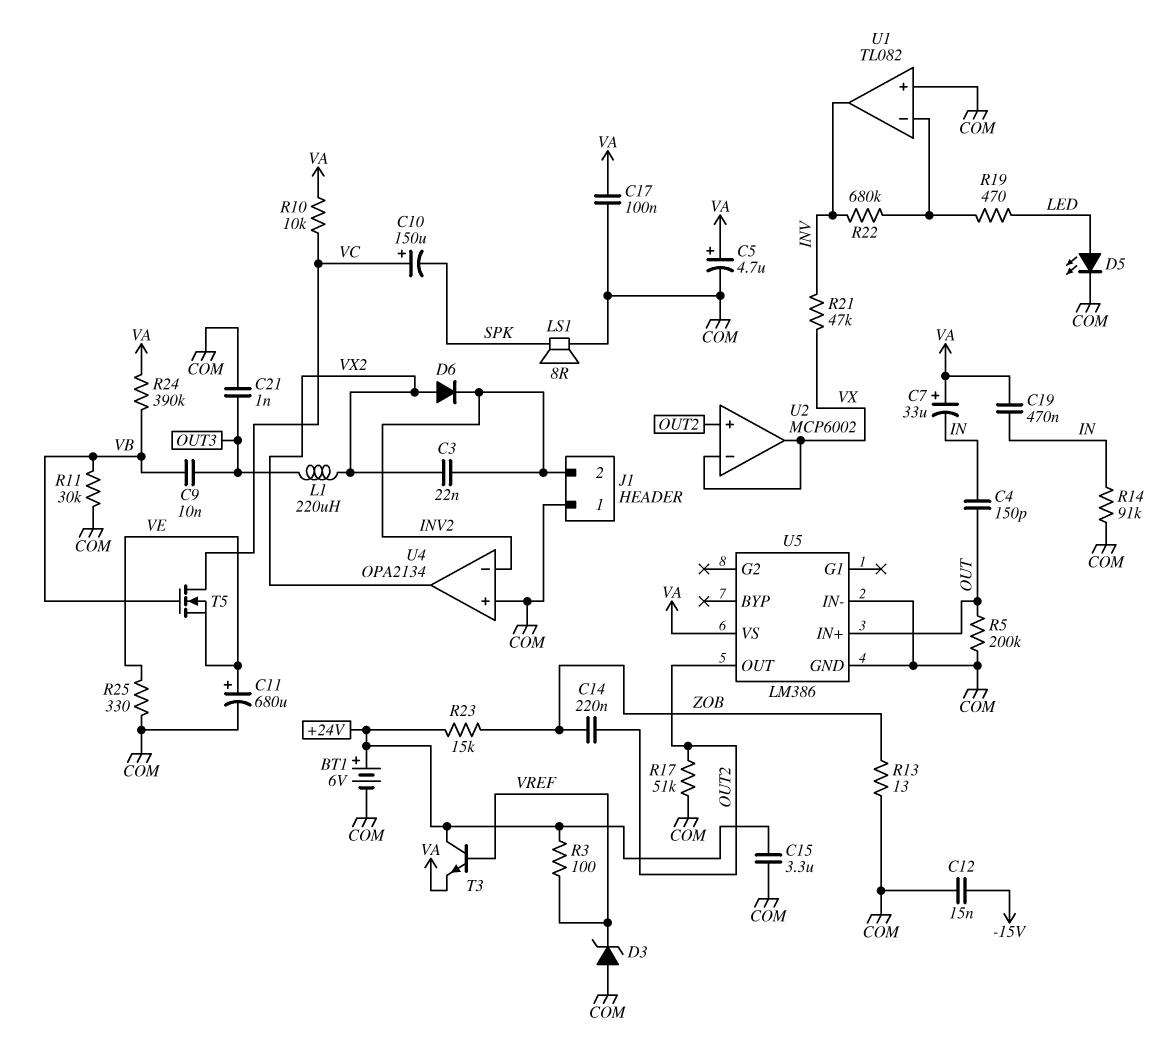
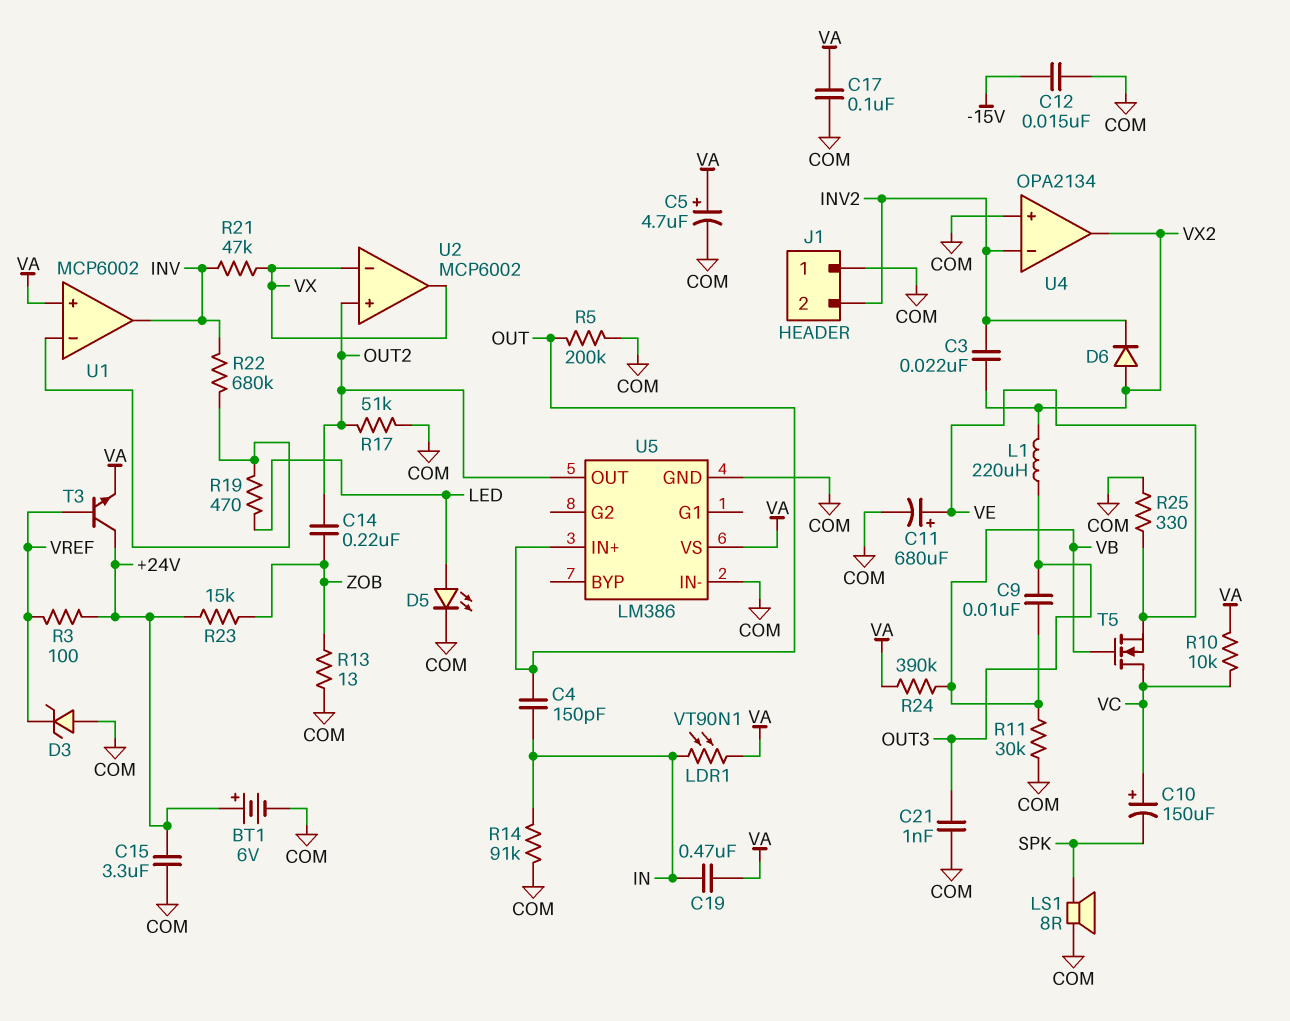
C7: 33uF (plus VA, minus IN) -> none
LDR1: none -> VT90N1 (IN, VA)
U1: TL082 -> MCP6002
U1 pin in+: COM -> VA

